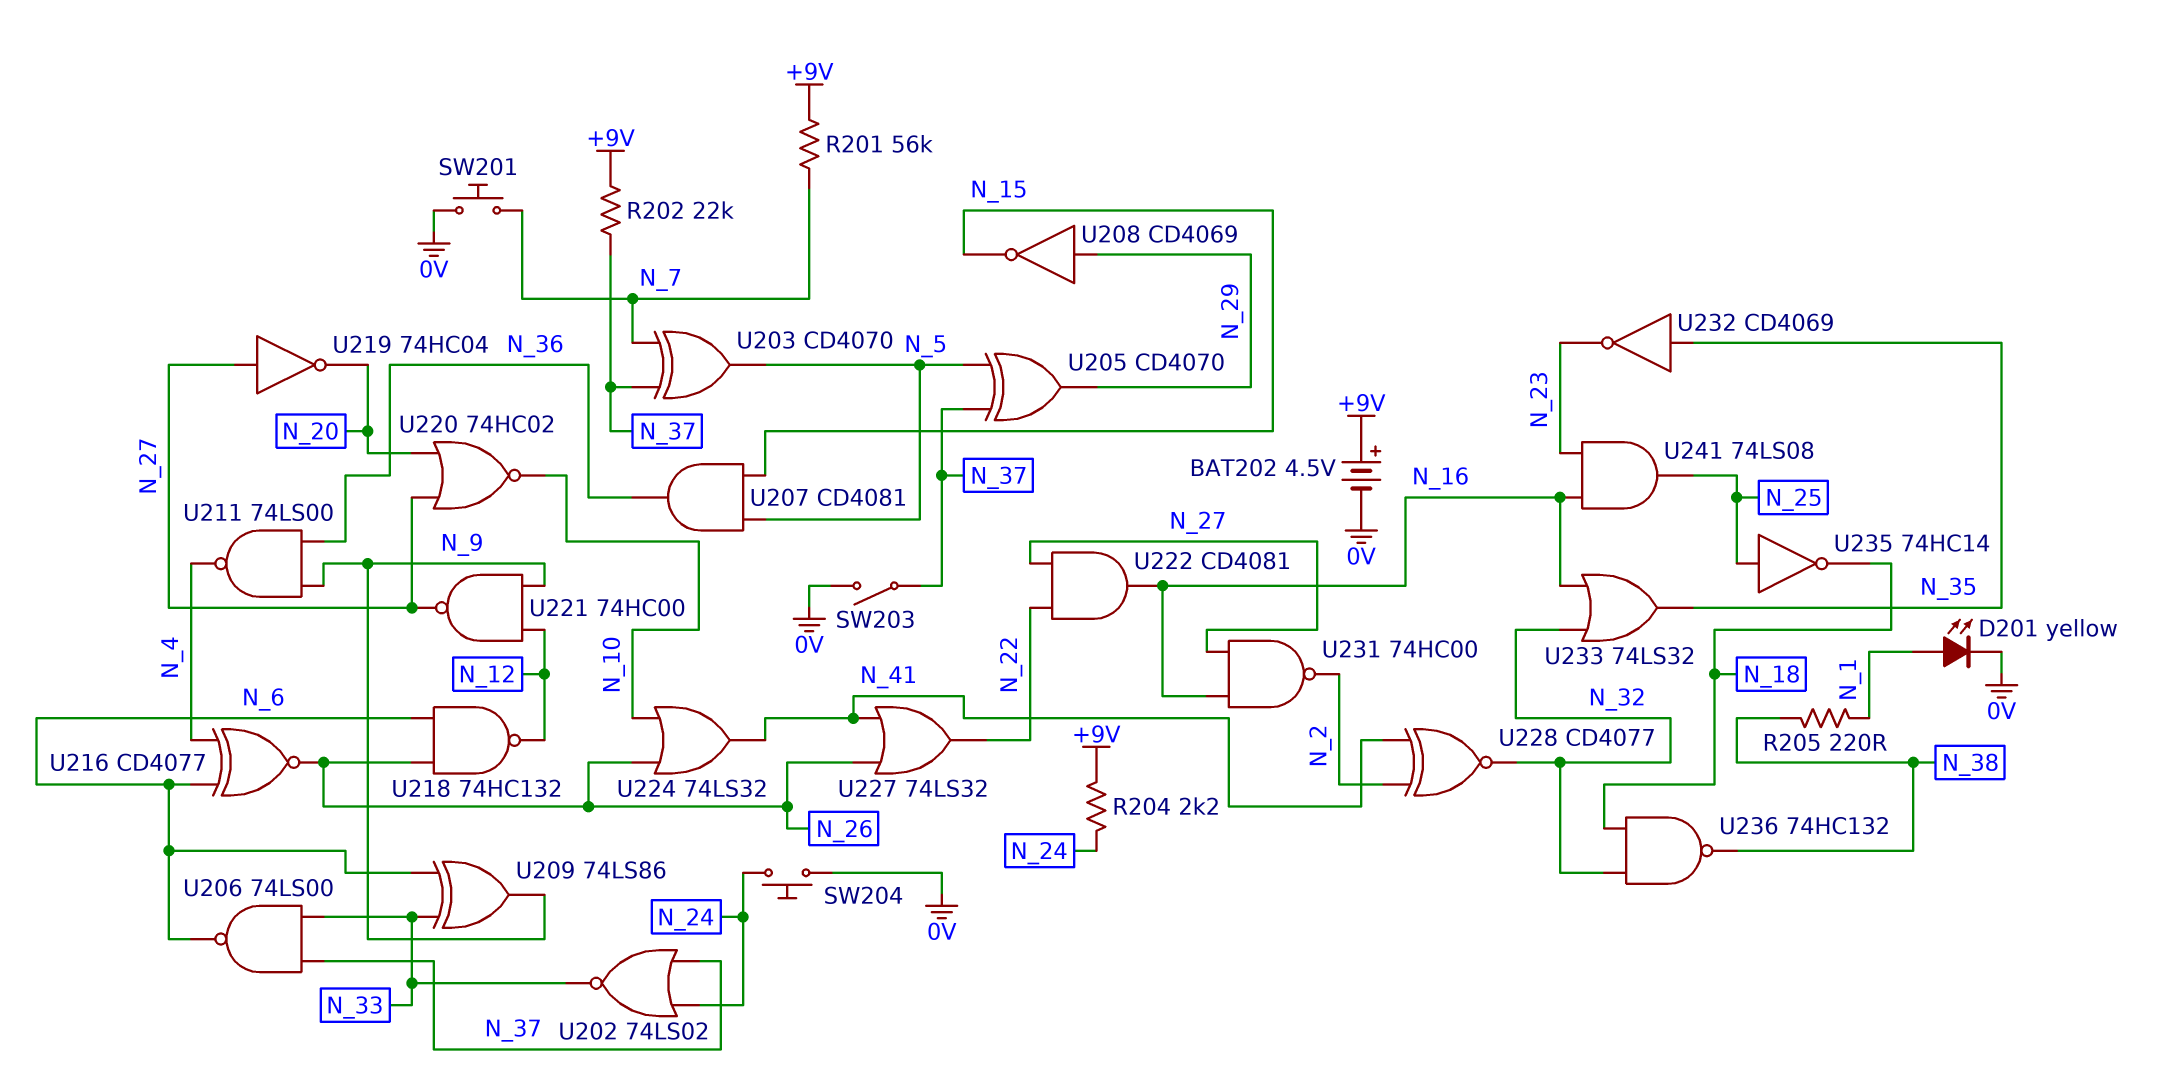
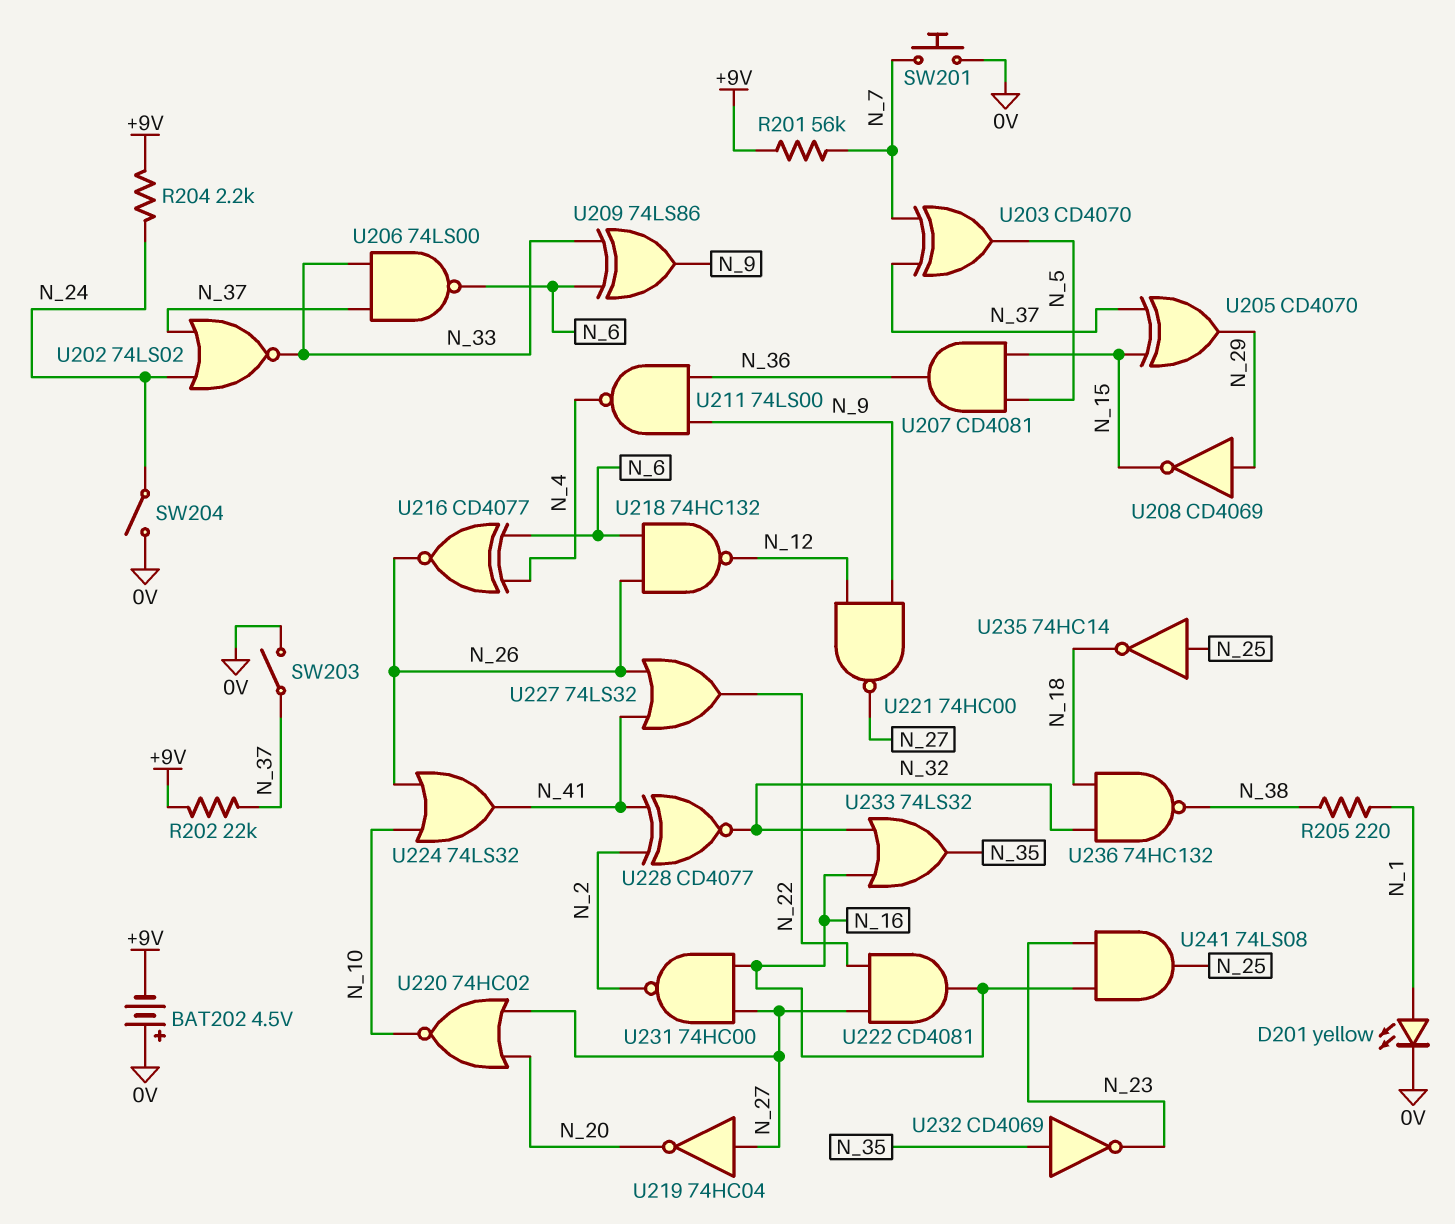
BAT202: 4.5V (plus +9V, minus 0V) -> 4.5V (plus 0V, minus +9V)
SW204: button (0V, N_24) -> switch (0V, N_24)
U205: XOR CD4070 (in N_5, in N_37, out N_29) -> XOR CD4070 (in N_15, in N_37, out N_29)

